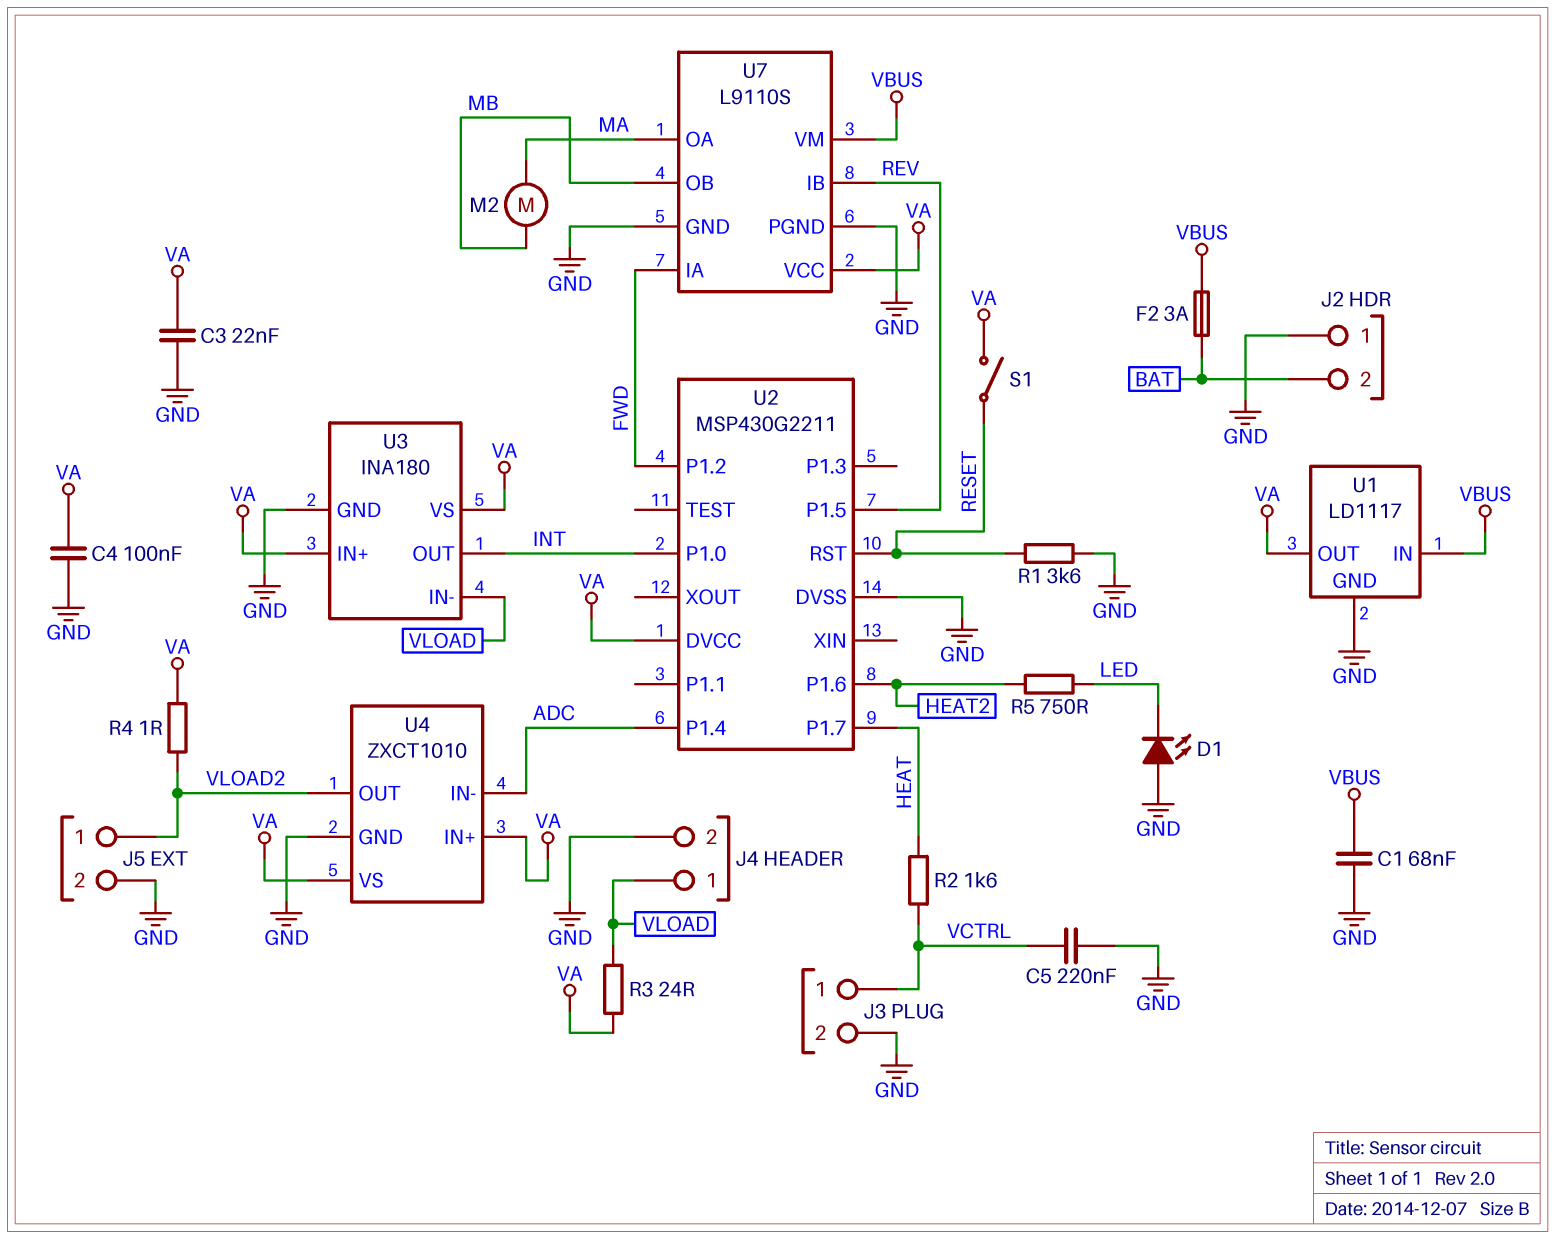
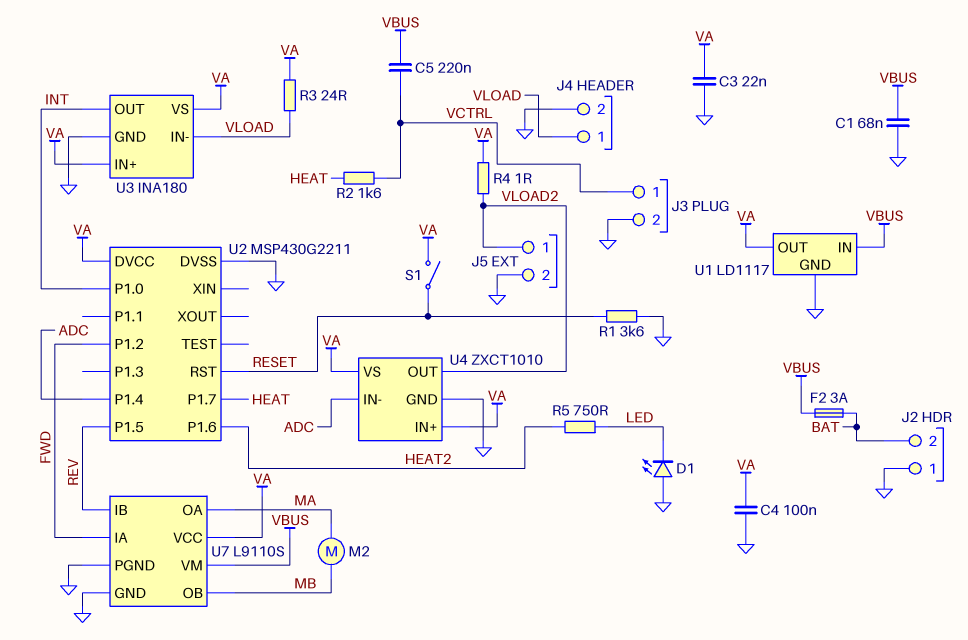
C5: 220nF (GND, VCTRL) -> 220nF (VBUS, VCTRL)

